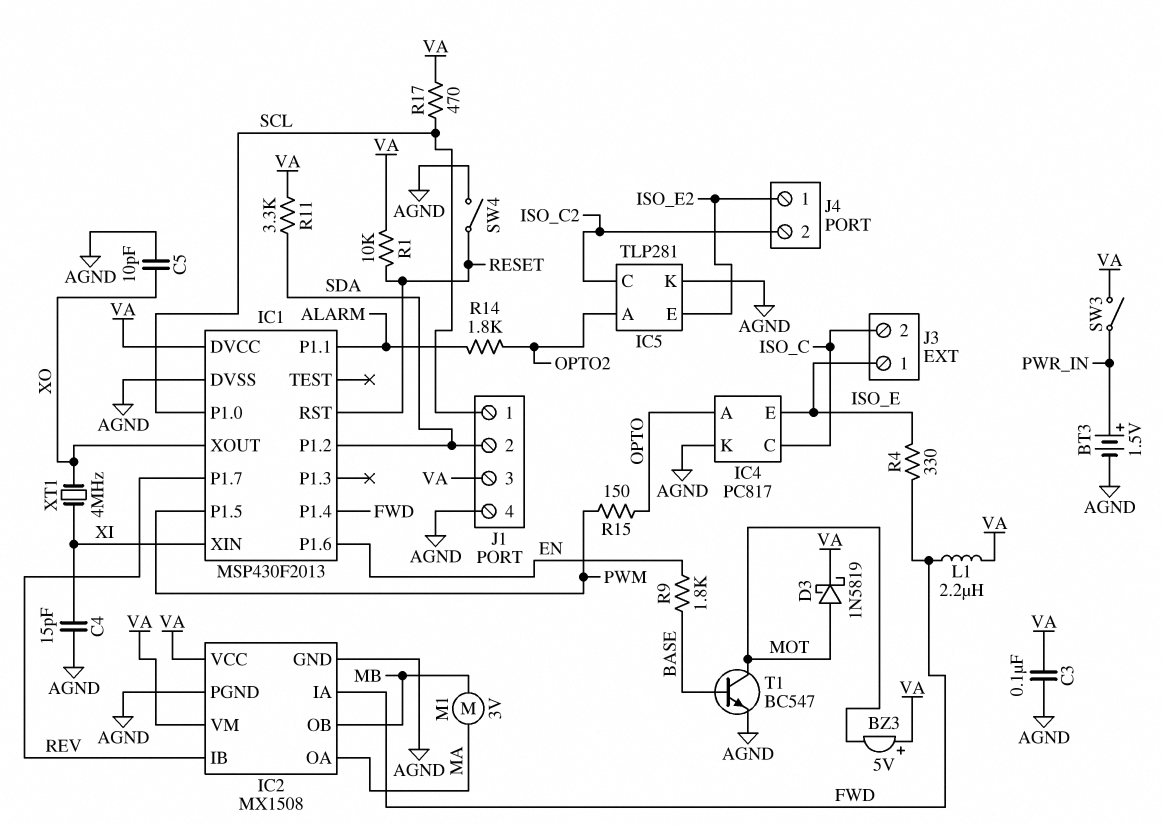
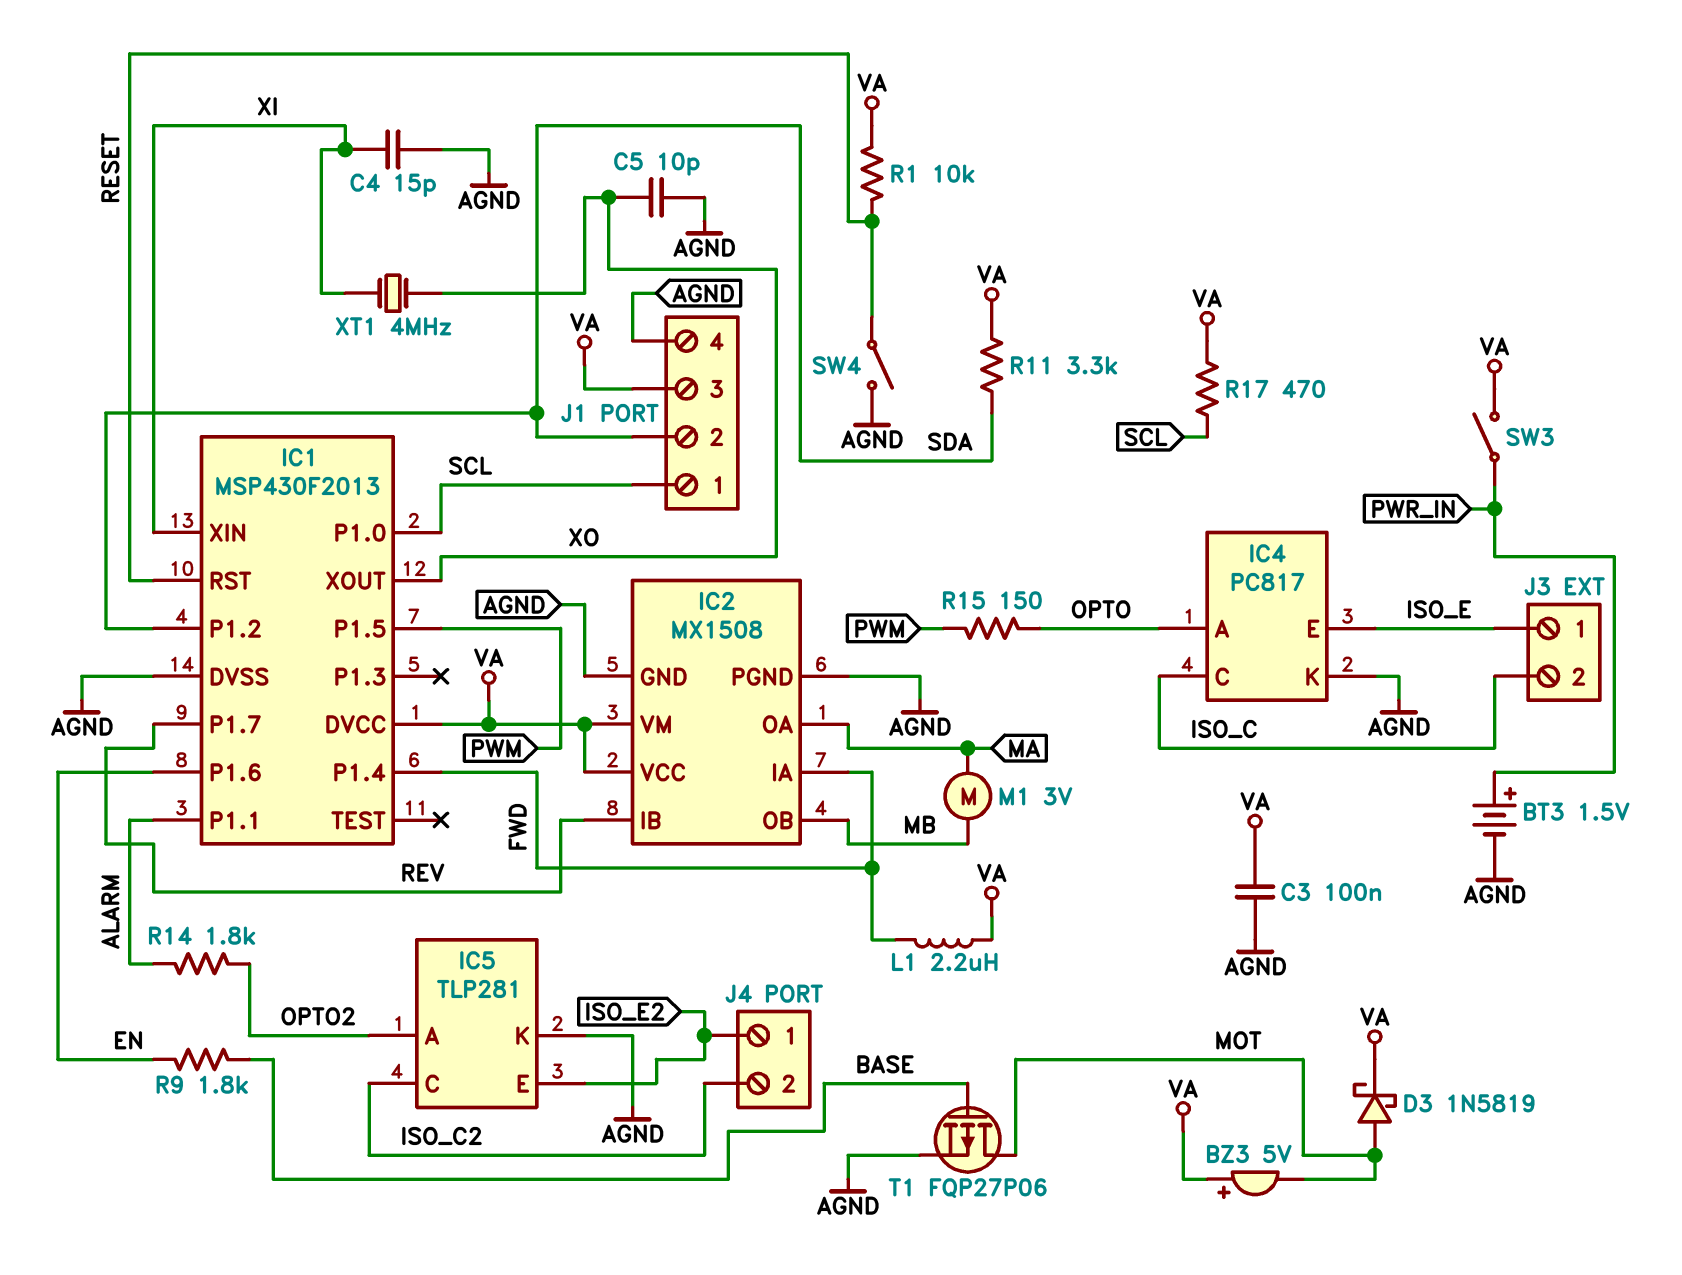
R4: 330 (FWD, ISO_E) -> none
T1: NPN BC547 (B BASE, C MOT, E AGND) -> PMOS FQP27P06 (G BASE, D MOT, S AGND)

